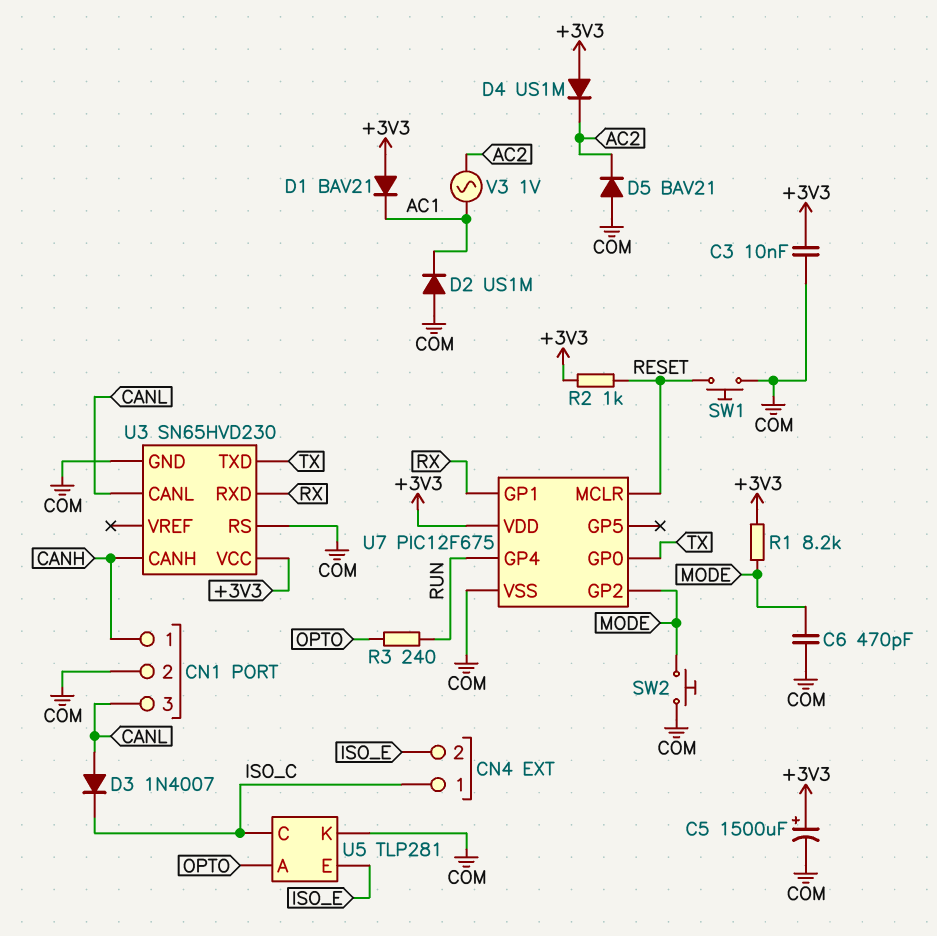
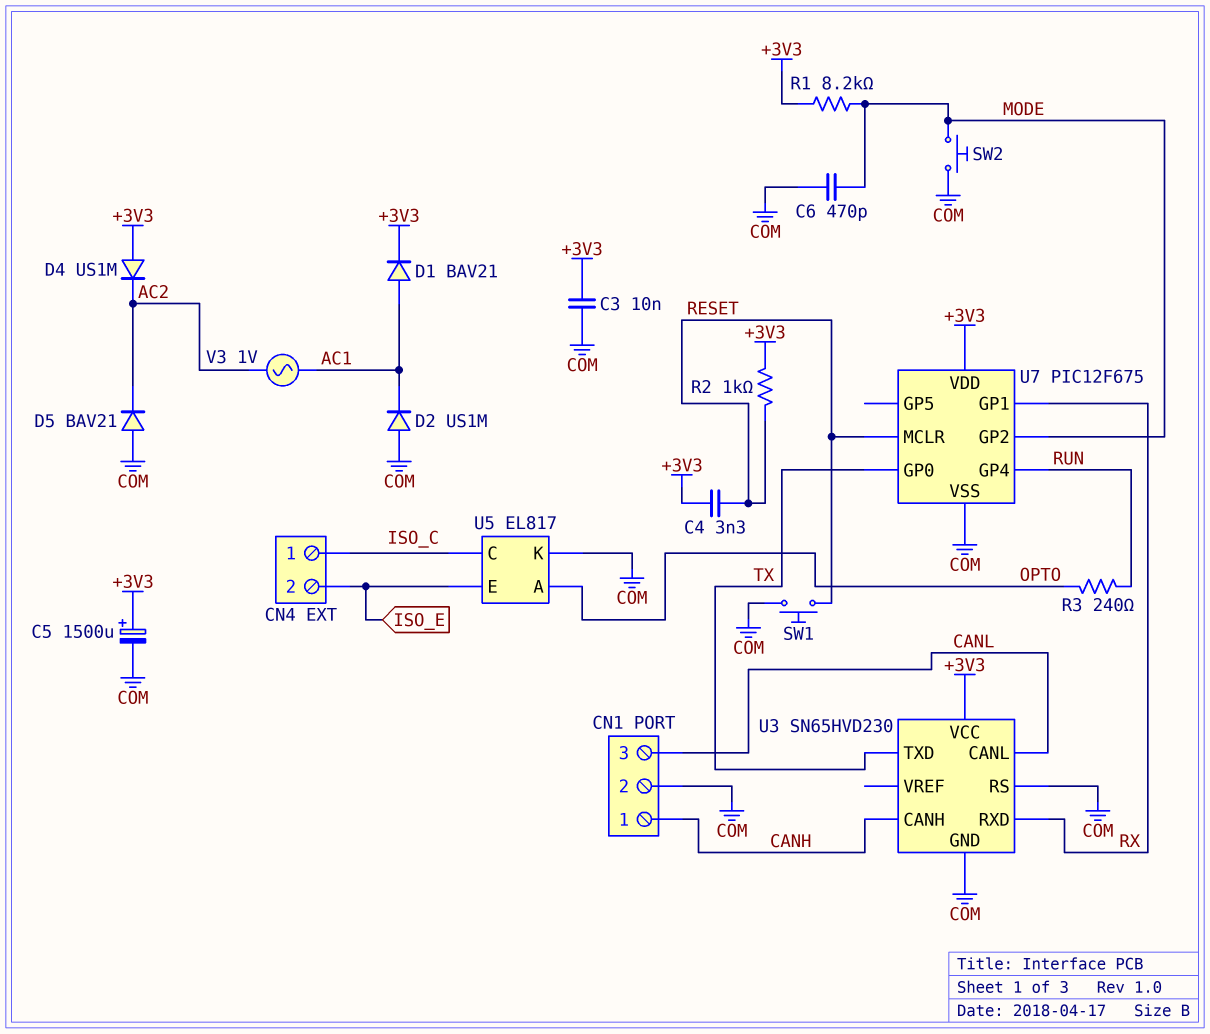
C4: none -> 3.3nF (+3V3, RESET)
D1: diode BAV21 (A +3V3, K AC1) -> diode BAV21 (A AC1, K +3V3)
D3: diode 1N4007 (A CANL, K ISO_C) -> none
U5: TLP281 -> EL817

